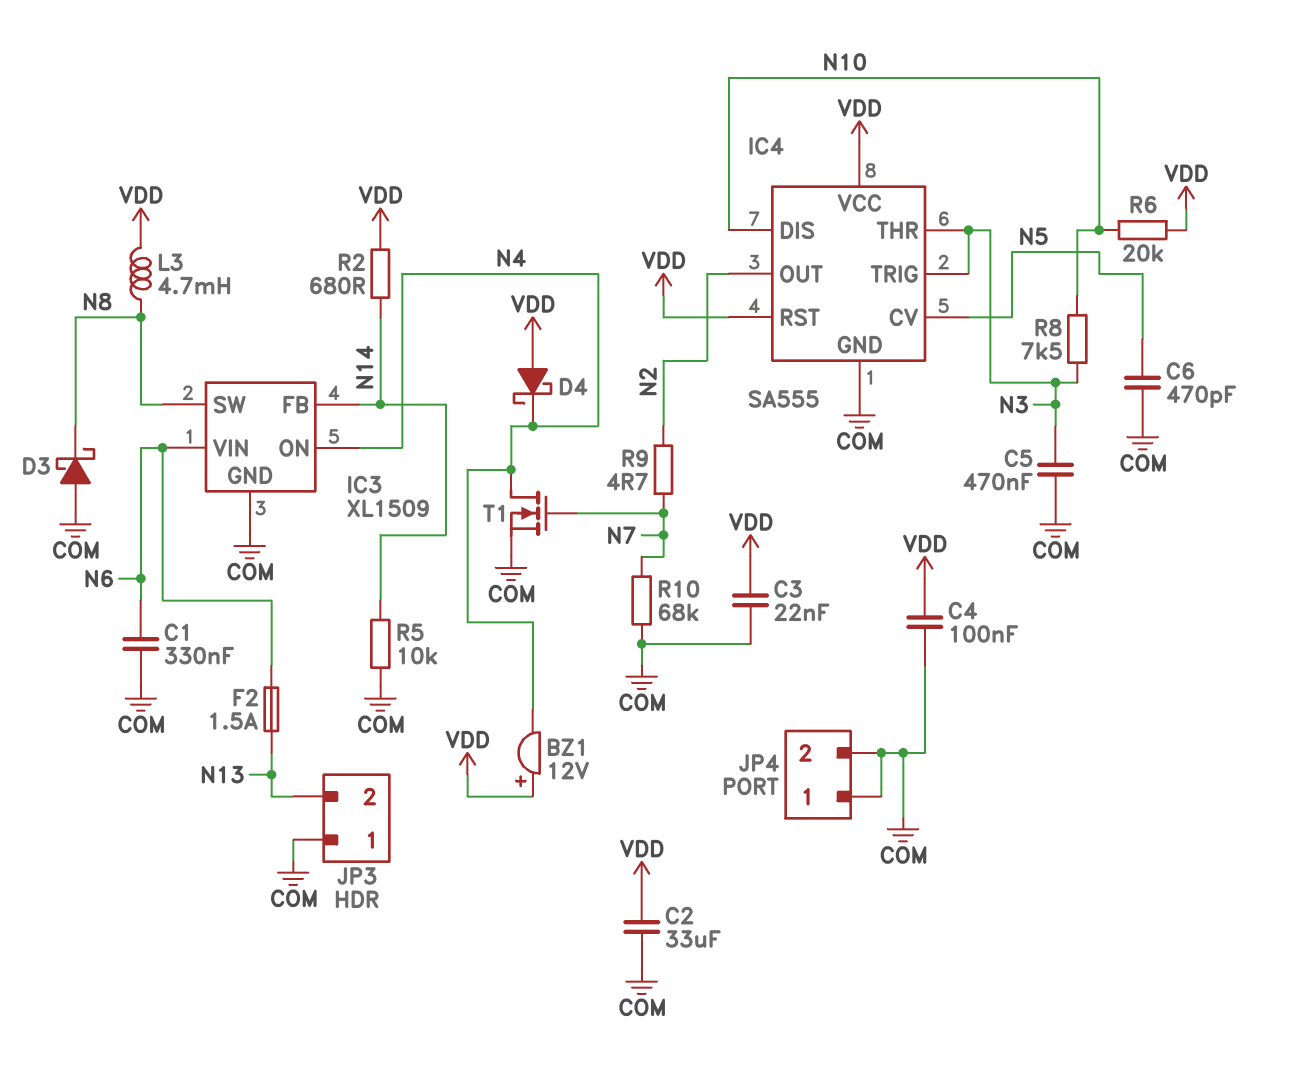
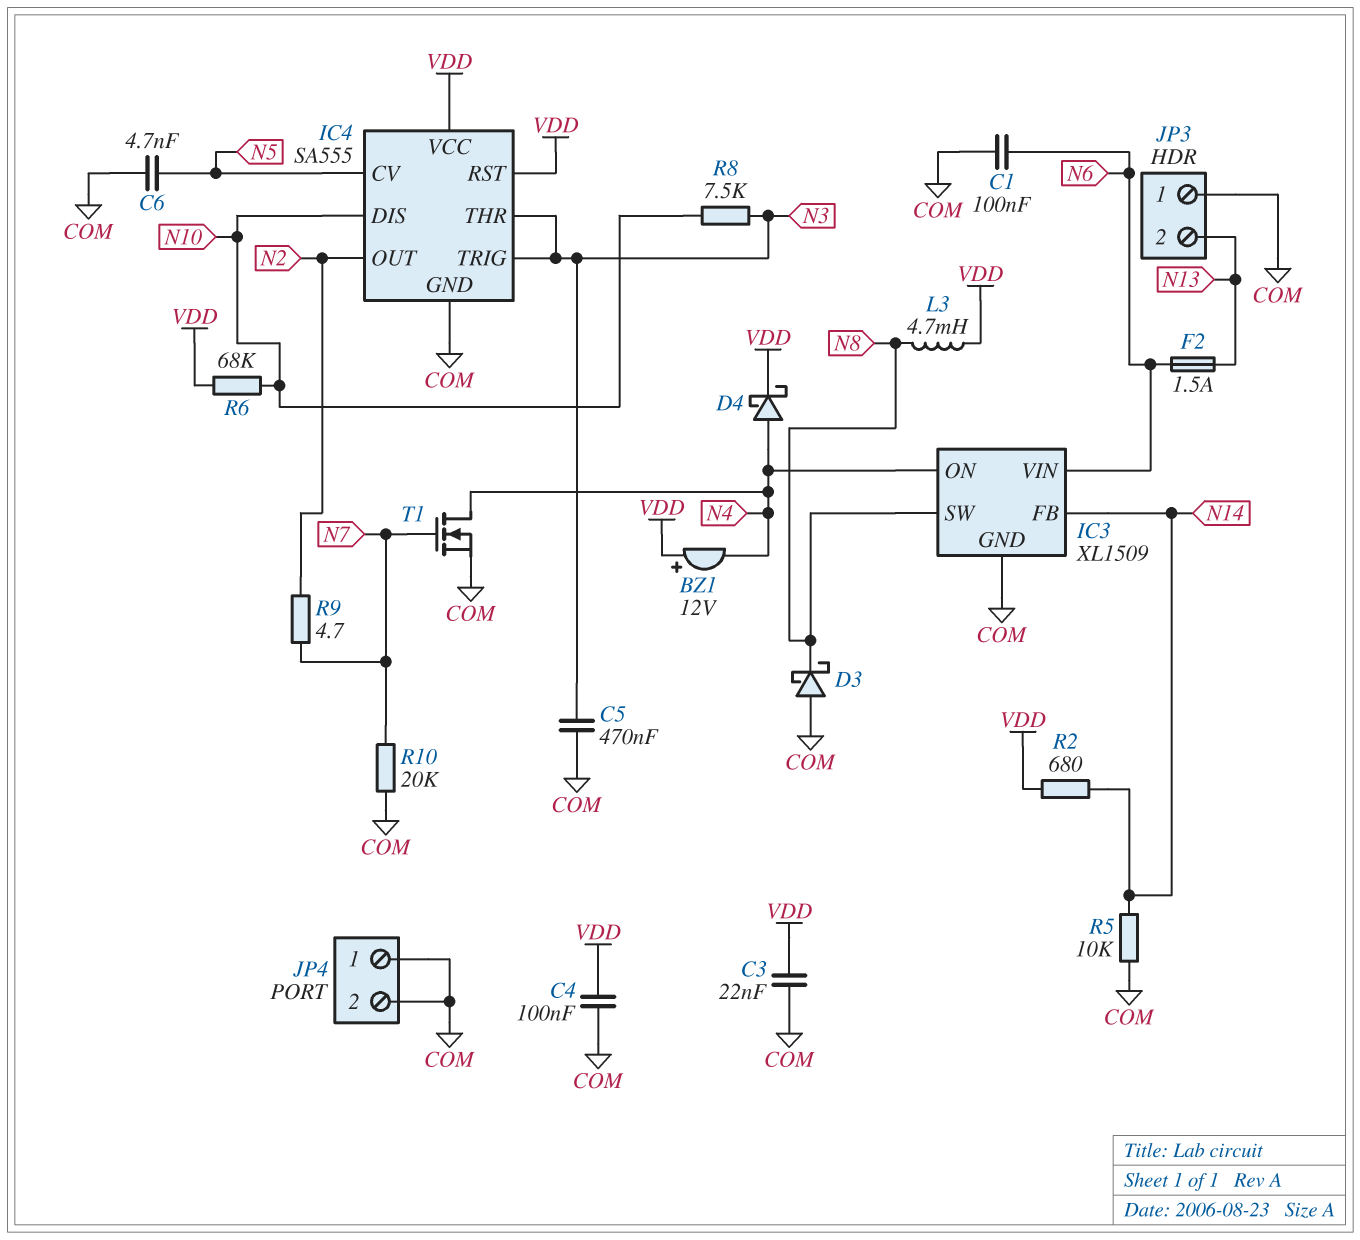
C1: 330nF (COM, N6) -> 100nF (COM, N6)
C2: 33uF (COM, VDD) -> none
C6: 470pF (COM, N5) -> 4.7nF (COM, N5)
D4: schottky (A VDD, K N4) -> schottky (A N4, K VDD)
R6: 20k (N10, VDD) -> 68k (N10, VDD)
R10: 68k (COM, N7) -> 20k (COM, N7)

